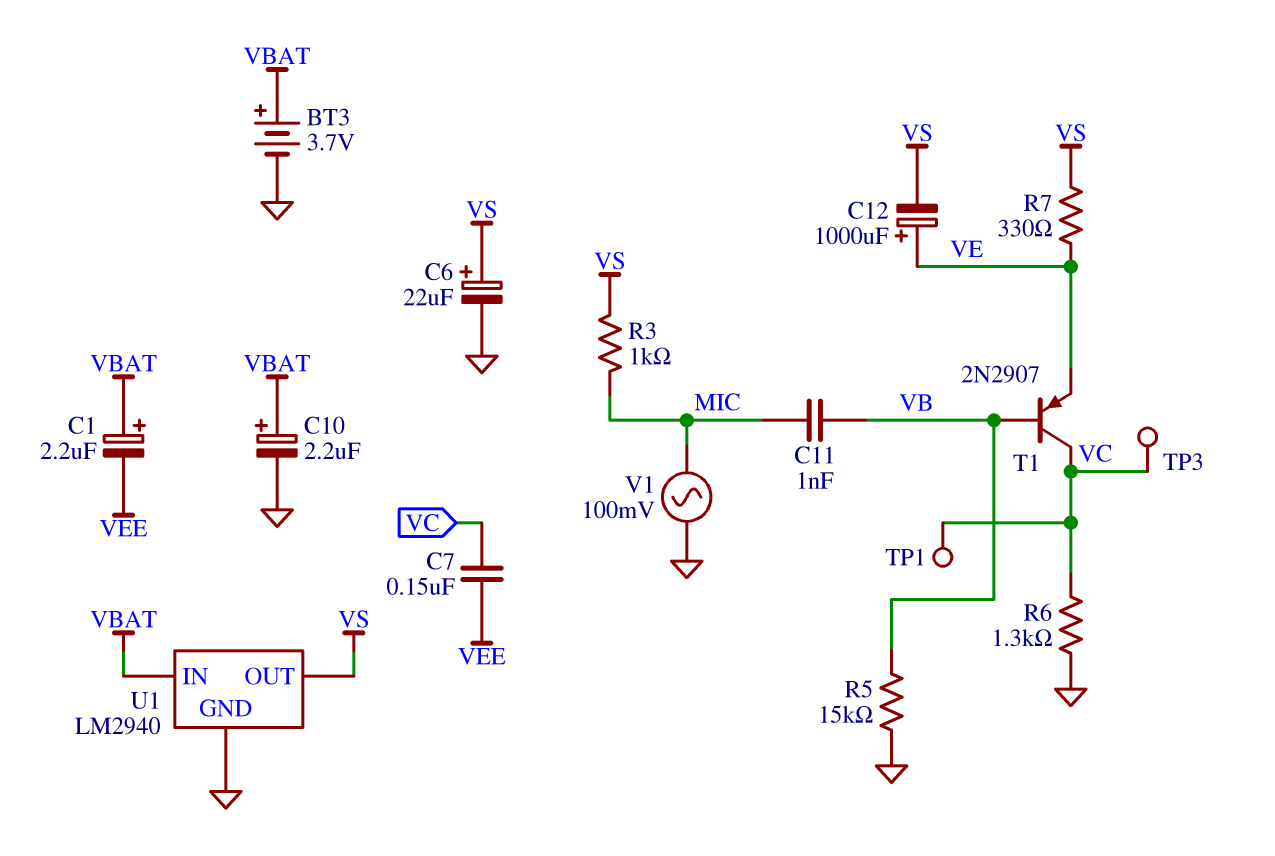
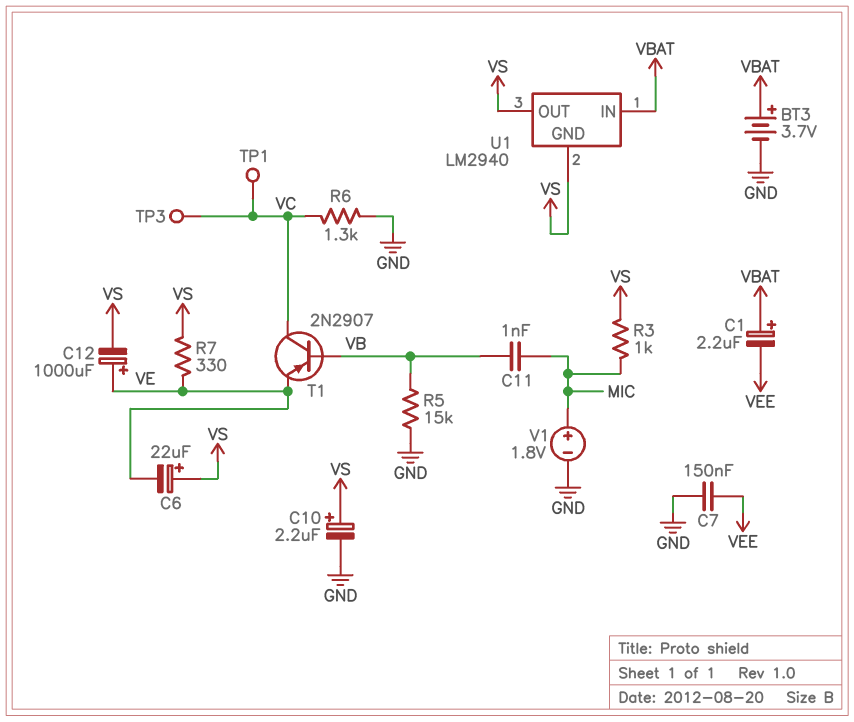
C6: 22uF (plus VS, minus GND) -> 22uF (plus VS, minus VE)
C7: 150nF (VC, VEE) -> 150nF (GND, VEE)
C10: 2.2uF (plus VBAT, minus GND) -> 2.2uF (plus VS, minus GND)
U1 pin GND: GND -> VS
V1: AC 100mV (GND, MIC) -> 1.8V (plus MIC, minus GND)

